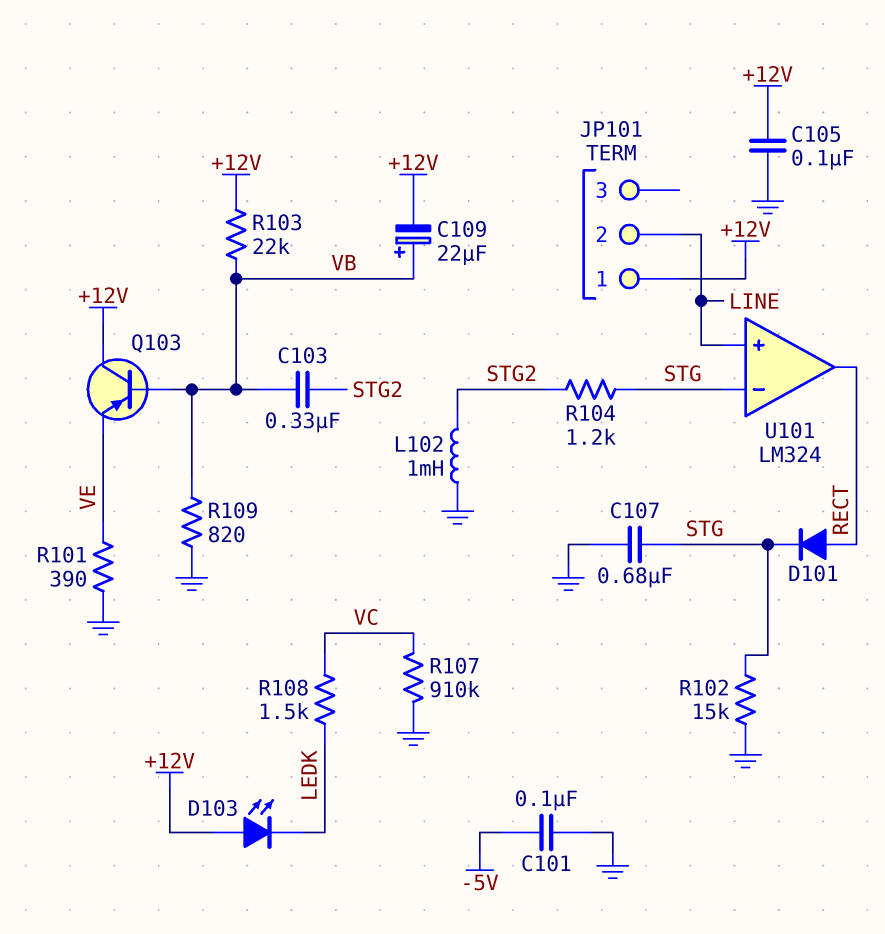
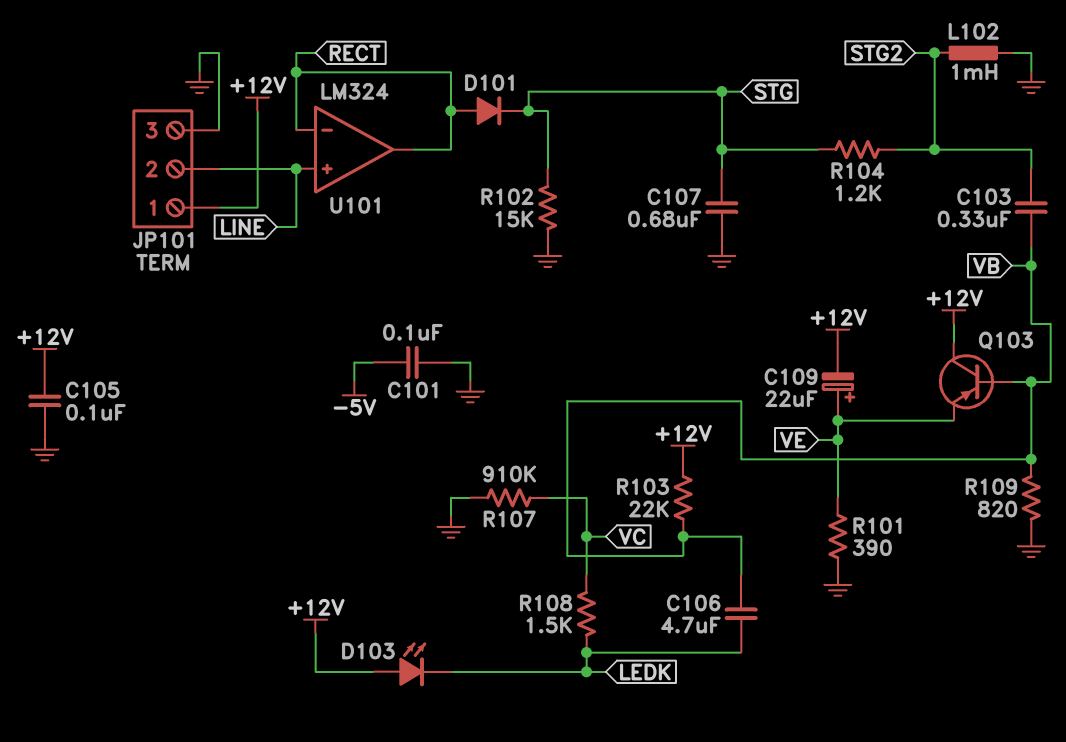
C106: none -> 4.7uF (LEDK, VB)
C109: 22uF (plus VB, minus +12V) -> 22uF (plus VE, minus +12V)
JP101 pin 3: none -> GND
U101 pin in-: STG -> RECT

